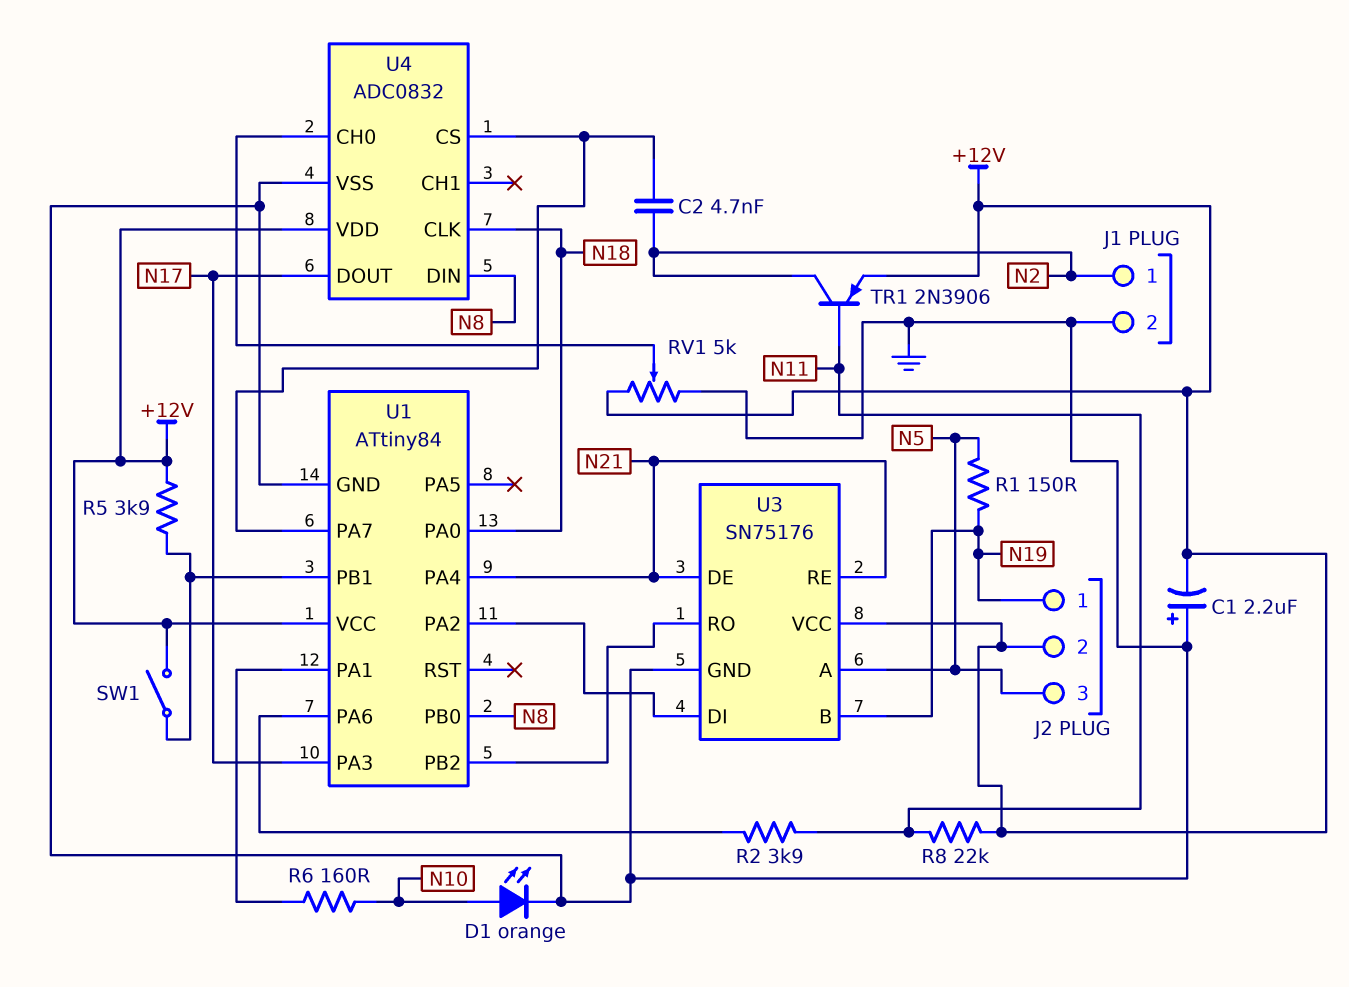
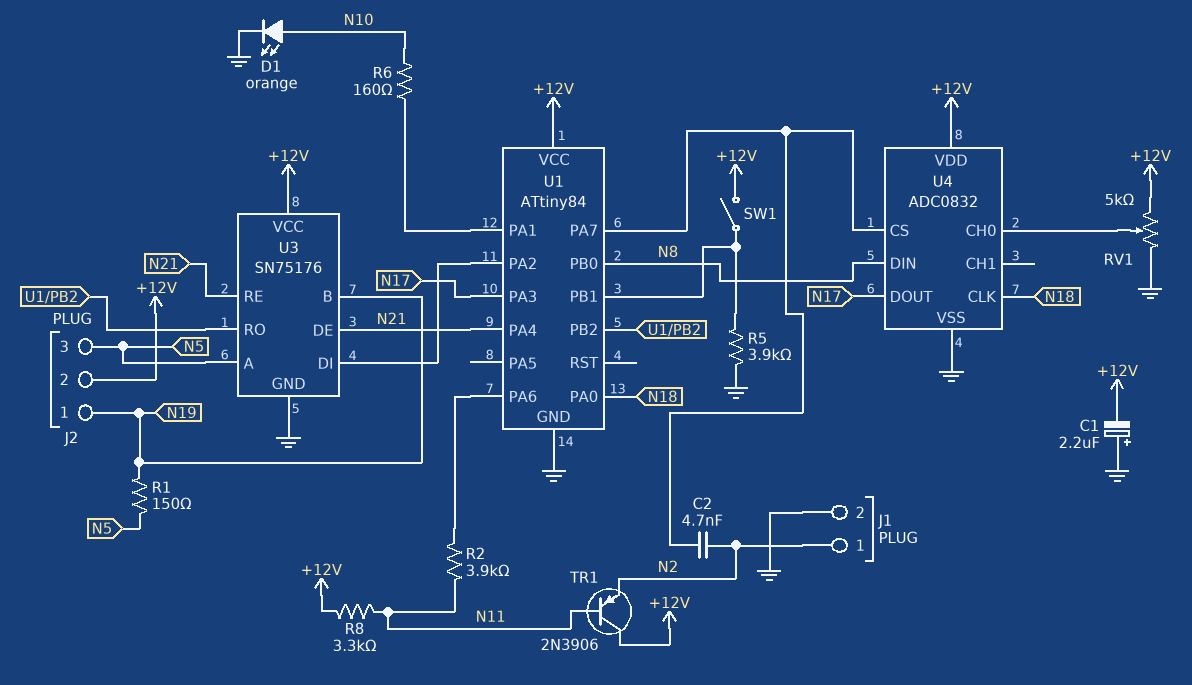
R5: 3.9k (+12V, U1/PB1) -> 3.9k (GND, U1/PB1)
R8: 22k (+12V, N11) -> 3.3k (+12V, N11)
TR1: PNP 2N3906 (B N11, C N2, E +12V) -> PNP 2N3906 (B N11, C +12V, E N2)

